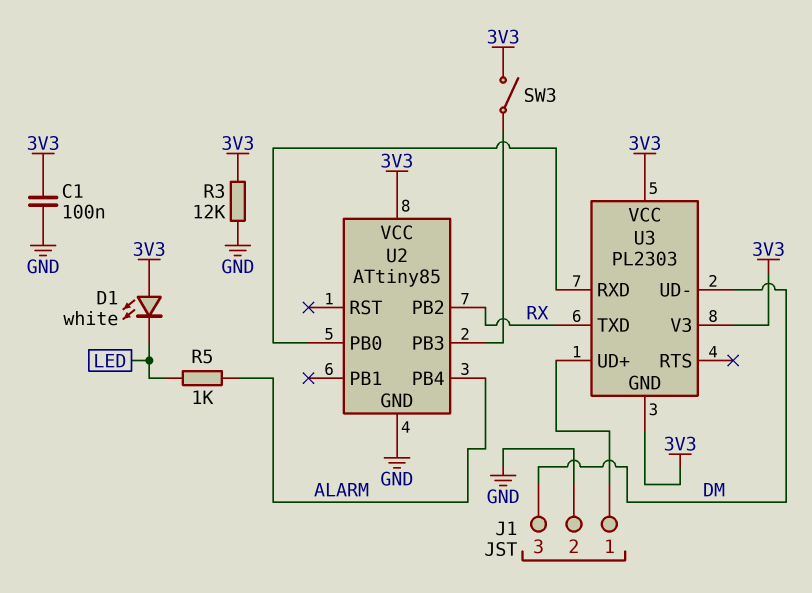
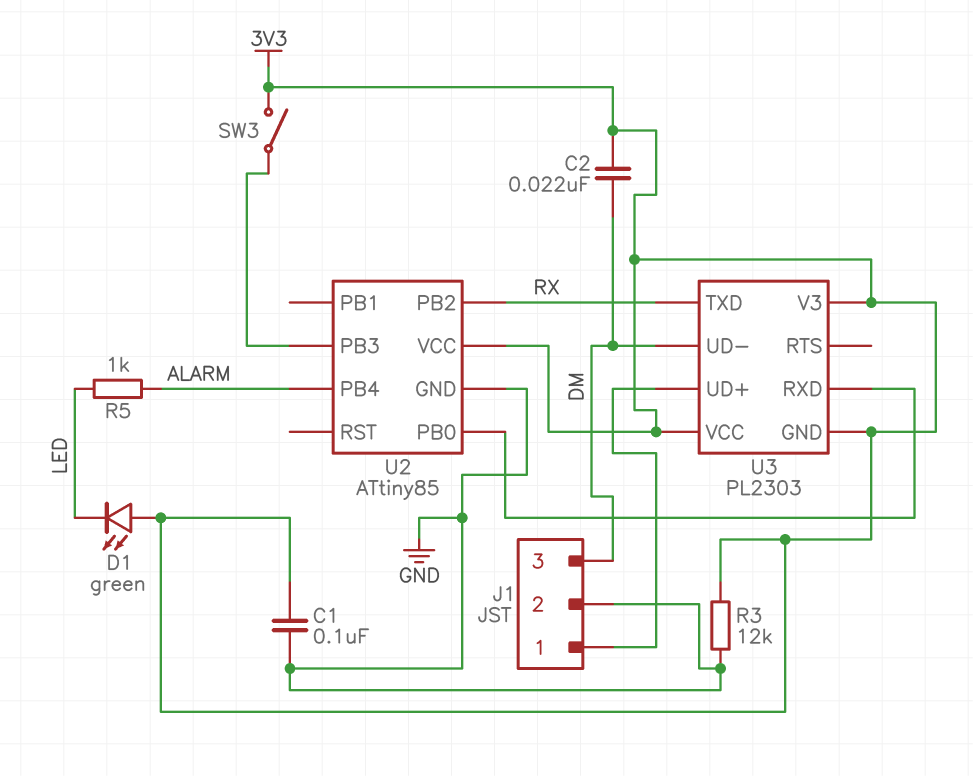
C2: none -> 22nF (3V3, DM)
D1: LED white (A 3V3, K LED) -> LED green (A 3V3, K LED)

